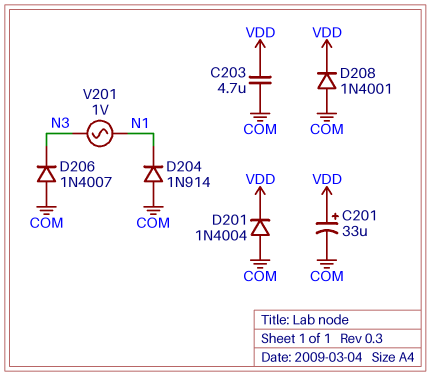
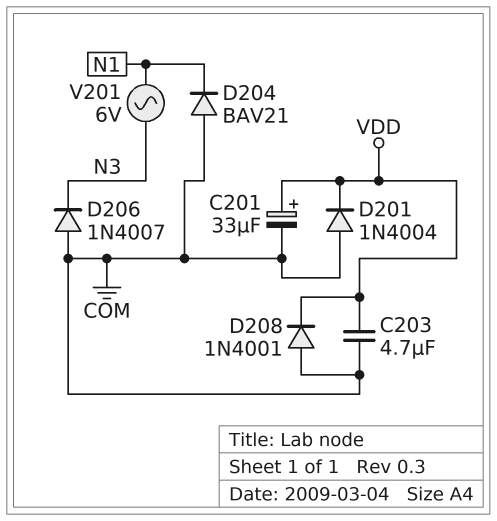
D204: diode 1N914 (A COM, K N1) -> diode BAV21 (A COM, K N1)
V201: AC 1V (N1, N3) -> AC 6V (N1, N3)

